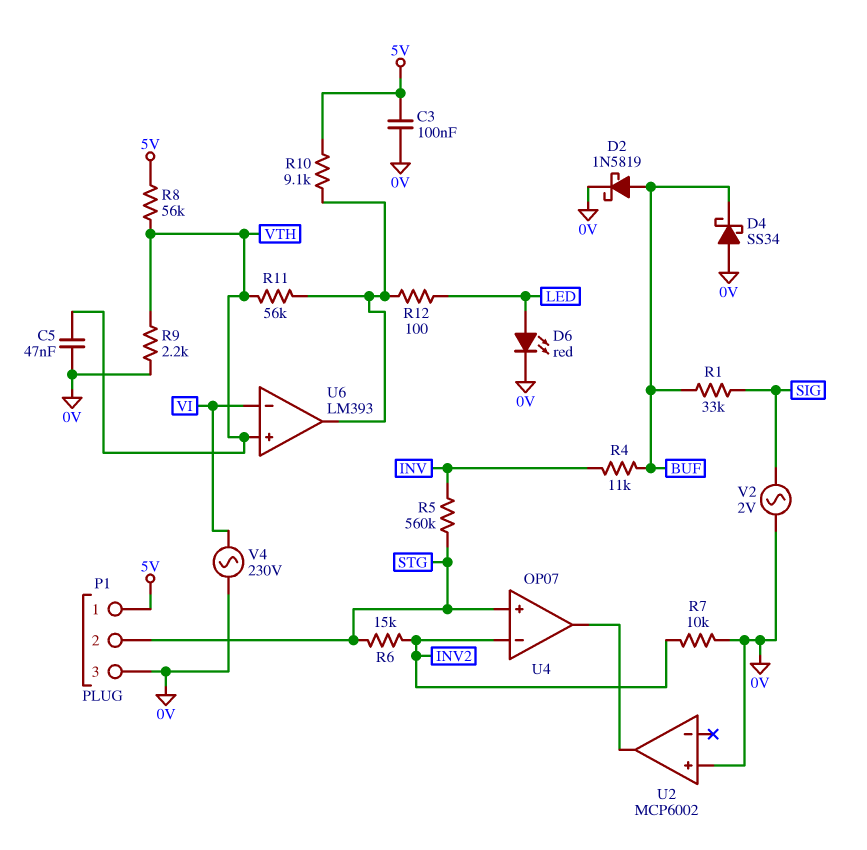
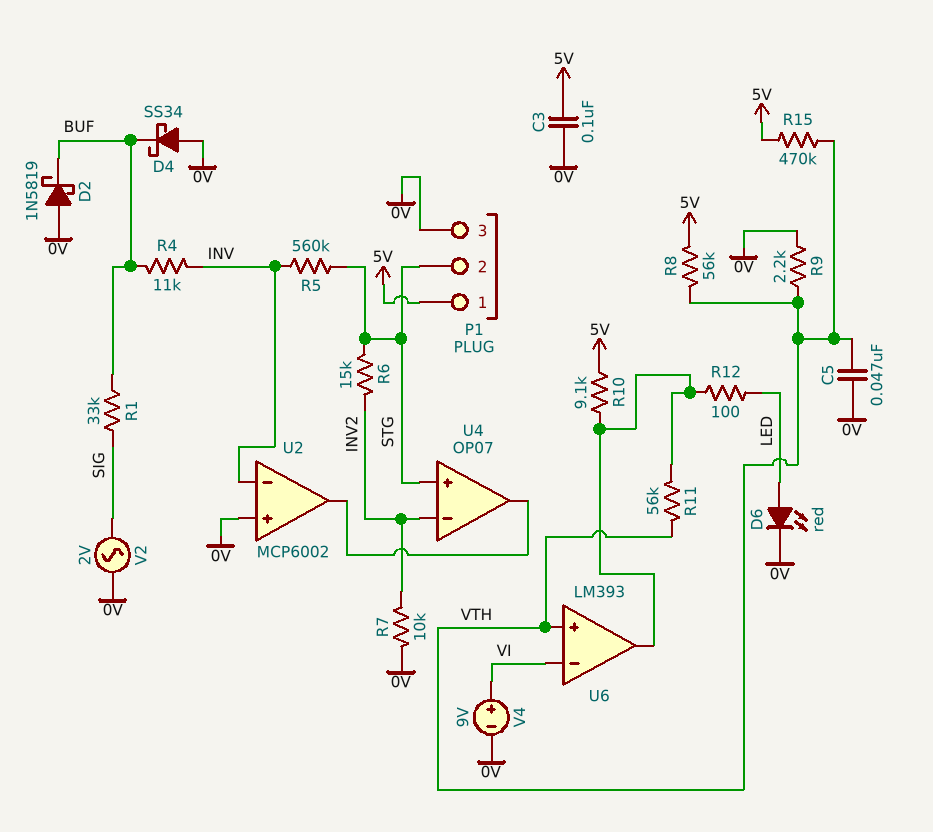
D2: schottky 1N5819 (A BUF, K 0V) -> schottky 1N5819 (A 0V, K BUF)
R15: none -> 470k (5V, VTH)
U2 pin in-: none -> INV
V4: AC 230V (0V, VI) -> 9V (plus VI, minus 0V)

